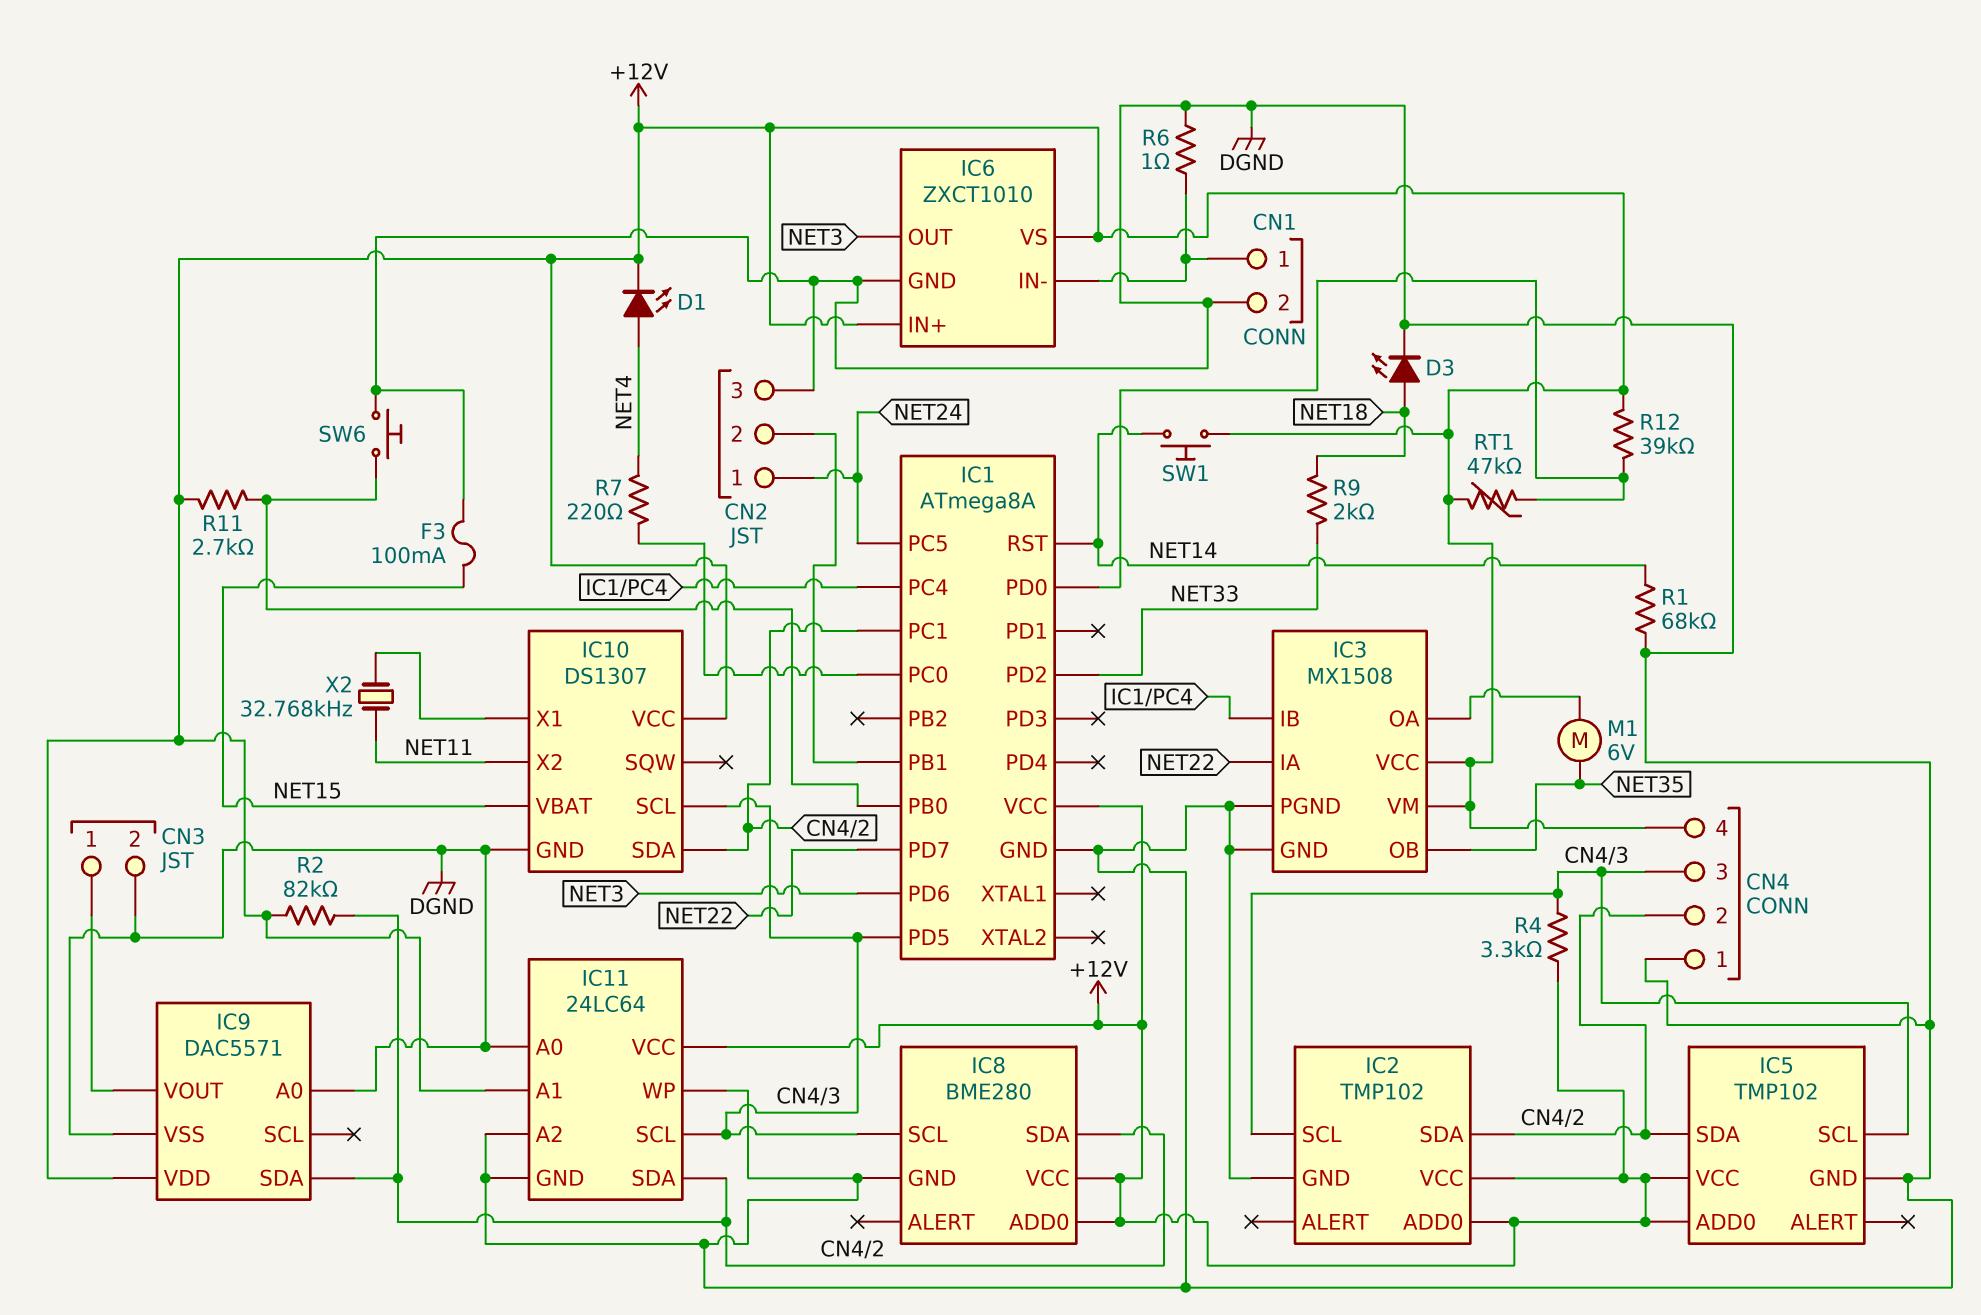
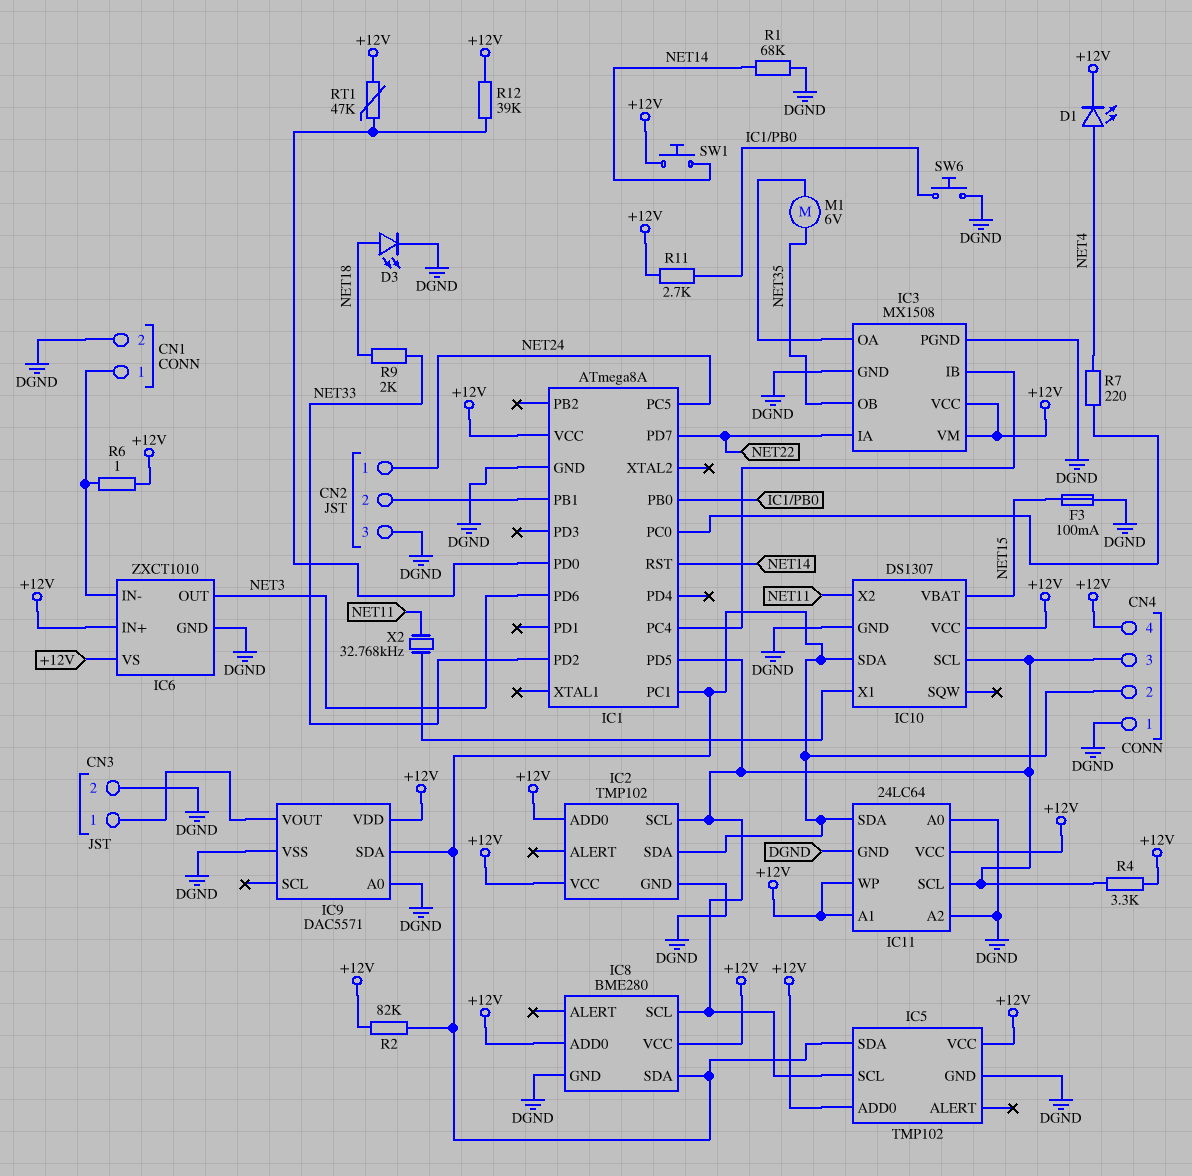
IC11 pin WP: DGND -> +12V
R6: 1 (CN1/1, DGND) -> 1 (+12V, CN1/1)

